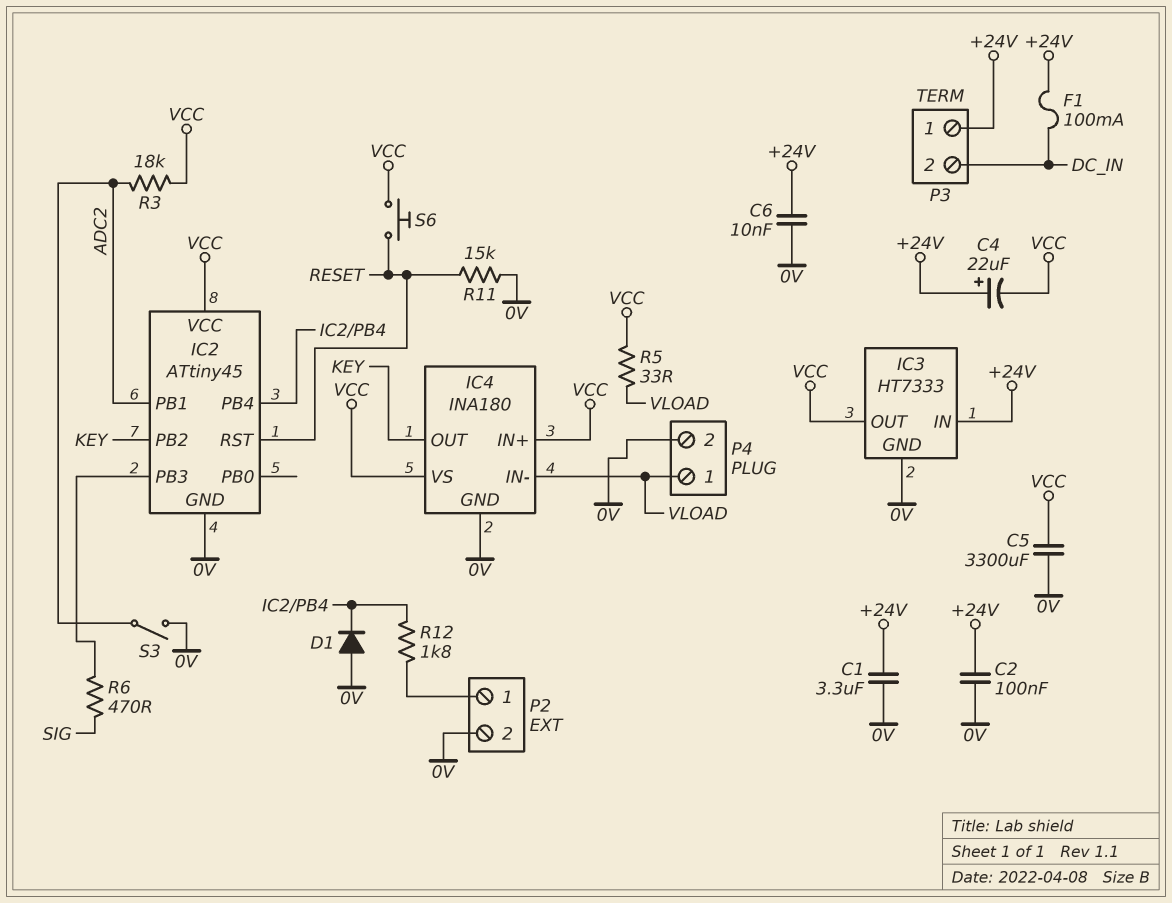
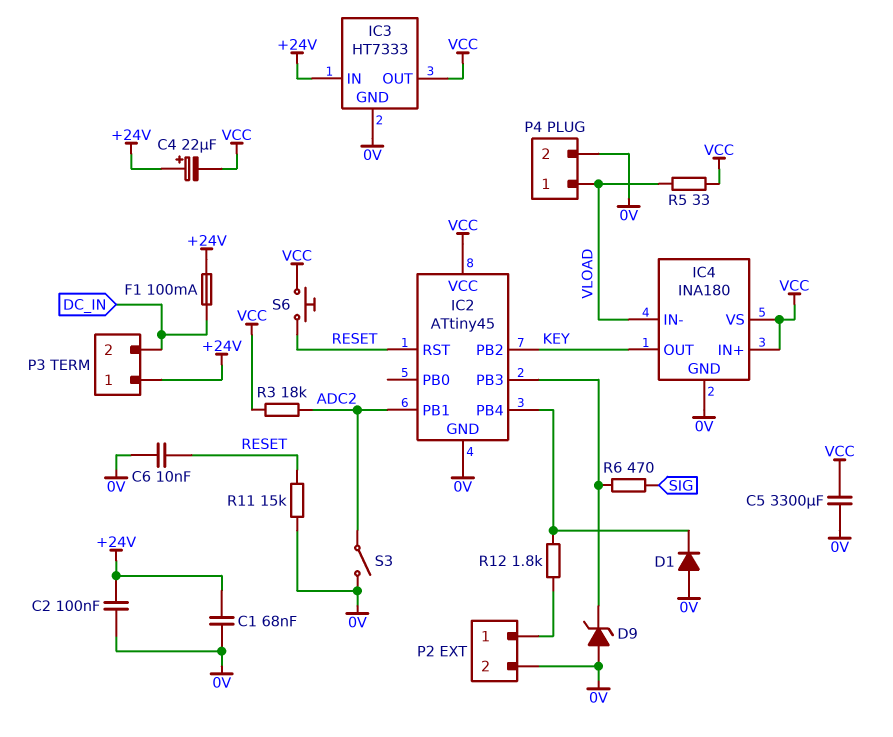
C1: 3.3uF (+24V, 0V) -> 68nF (+24V, 0V)
C6: 10nF (+24V, 0V) -> 10nF (0V, RESET)
D9: none -> zener (A 0V, K IC2/PB3)

